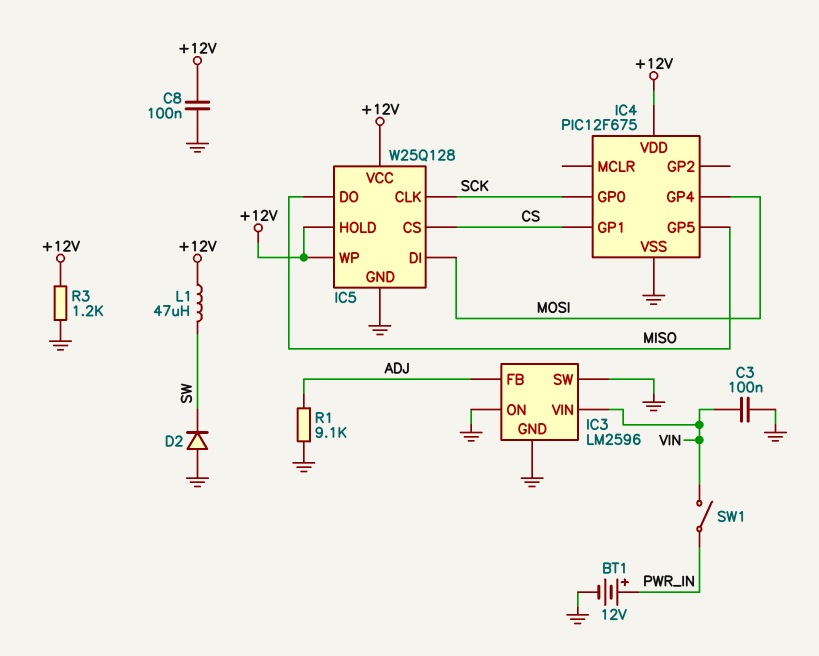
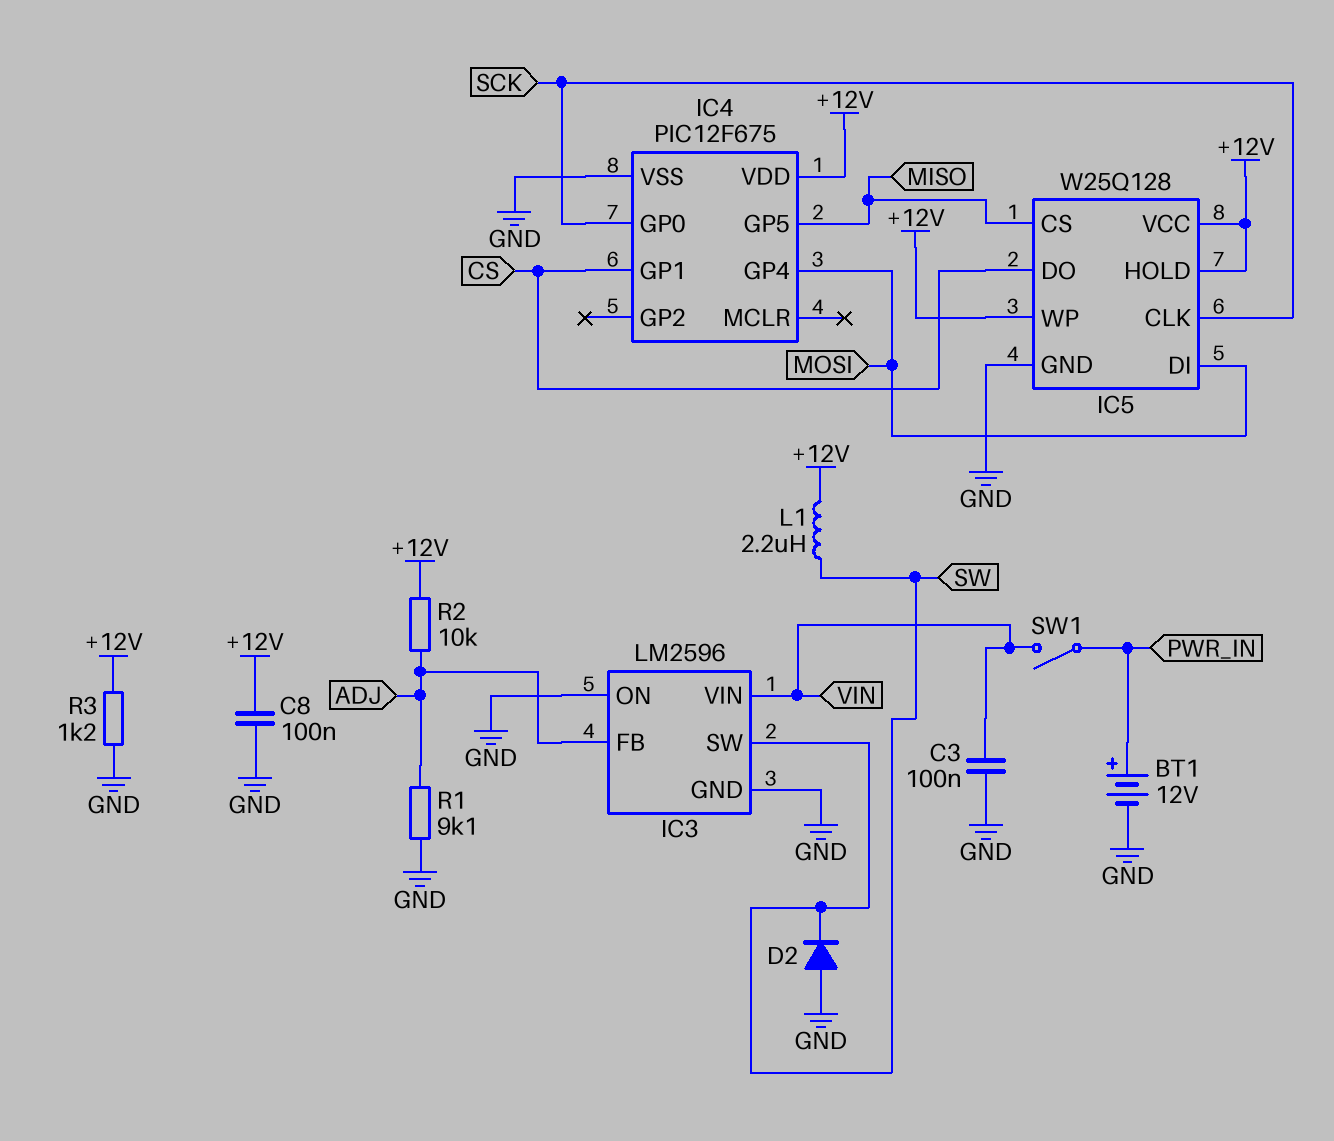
IC3 pin SW: GND -> SW
IC5 pin CS: CS -> MISO
IC5 pin DO: MISO -> CS
L1: 47uH (+12V, SW) -> 2.2uH (+12V, SW)
R2: none -> 10k (+12V, ADJ)

